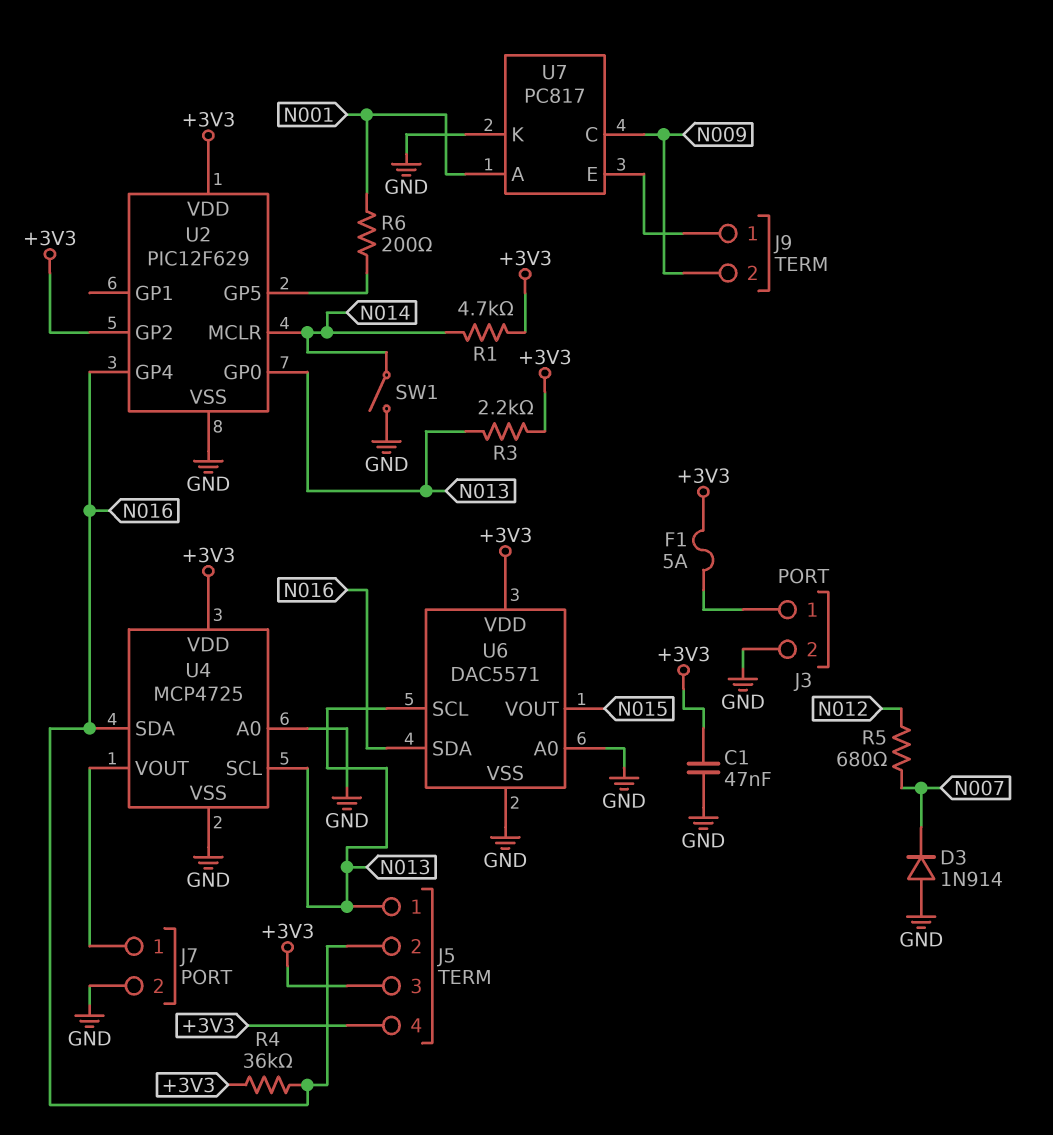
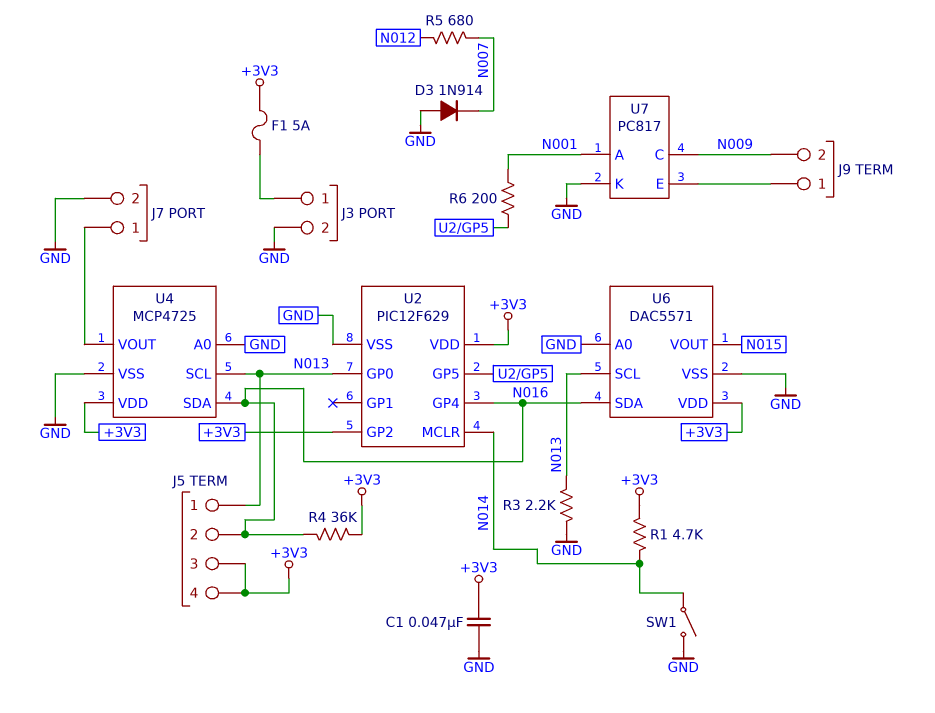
R3: 2.2k (+3V3, N013) -> 2.2k (GND, N013)

